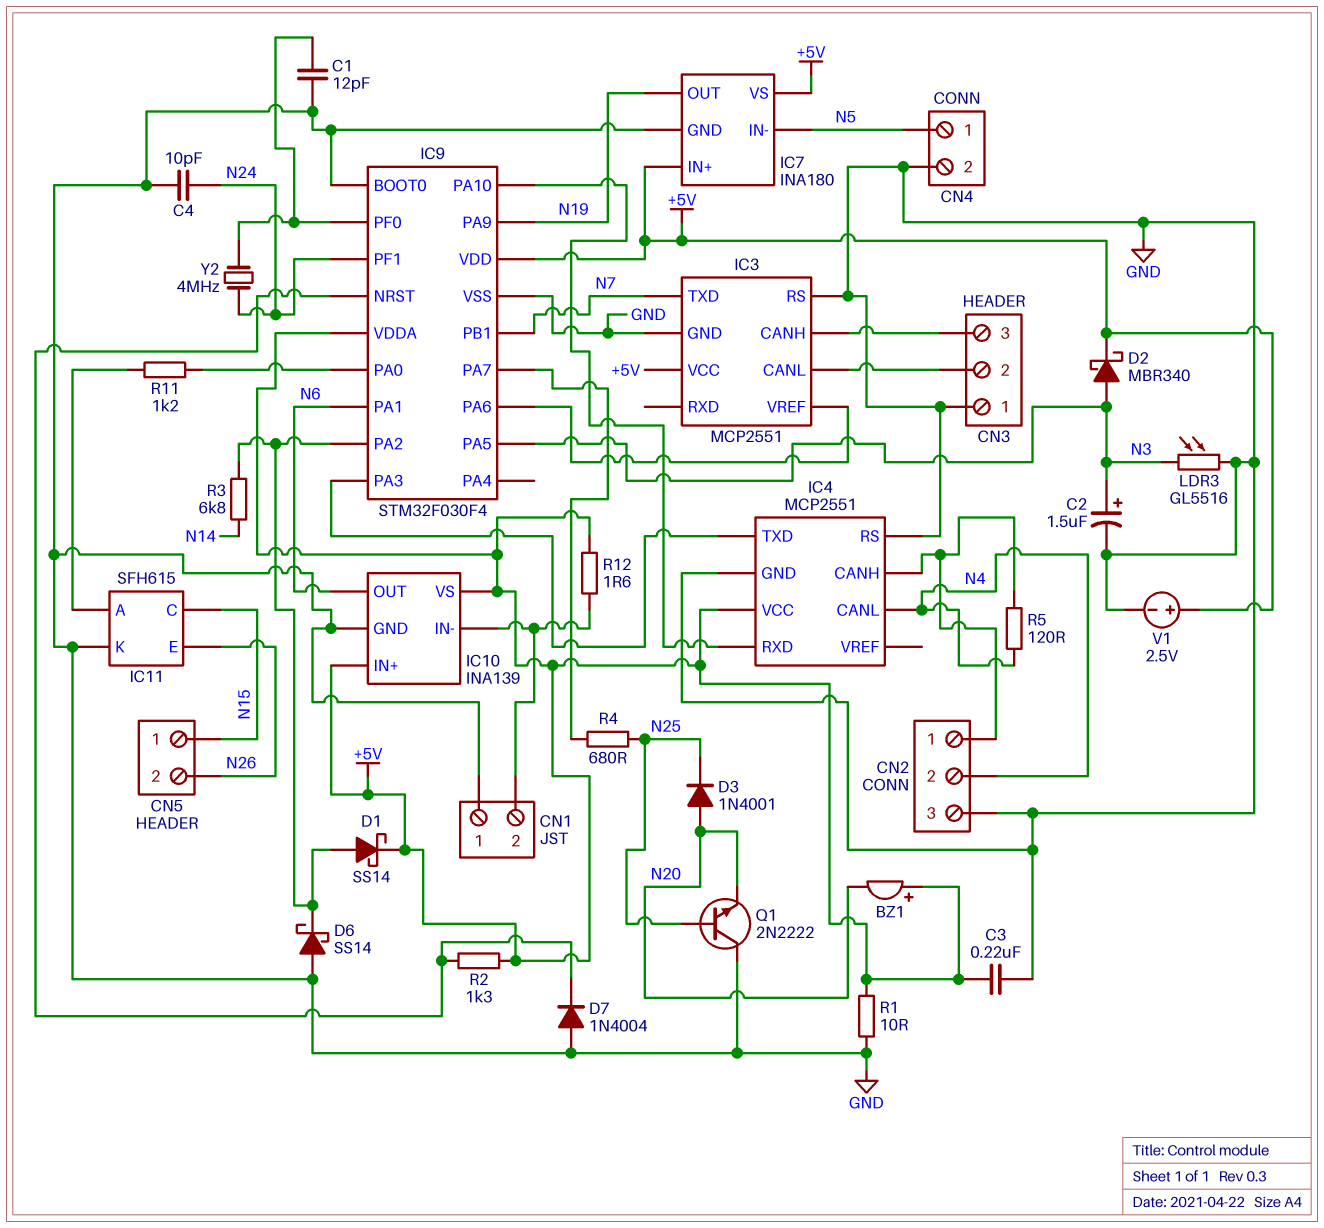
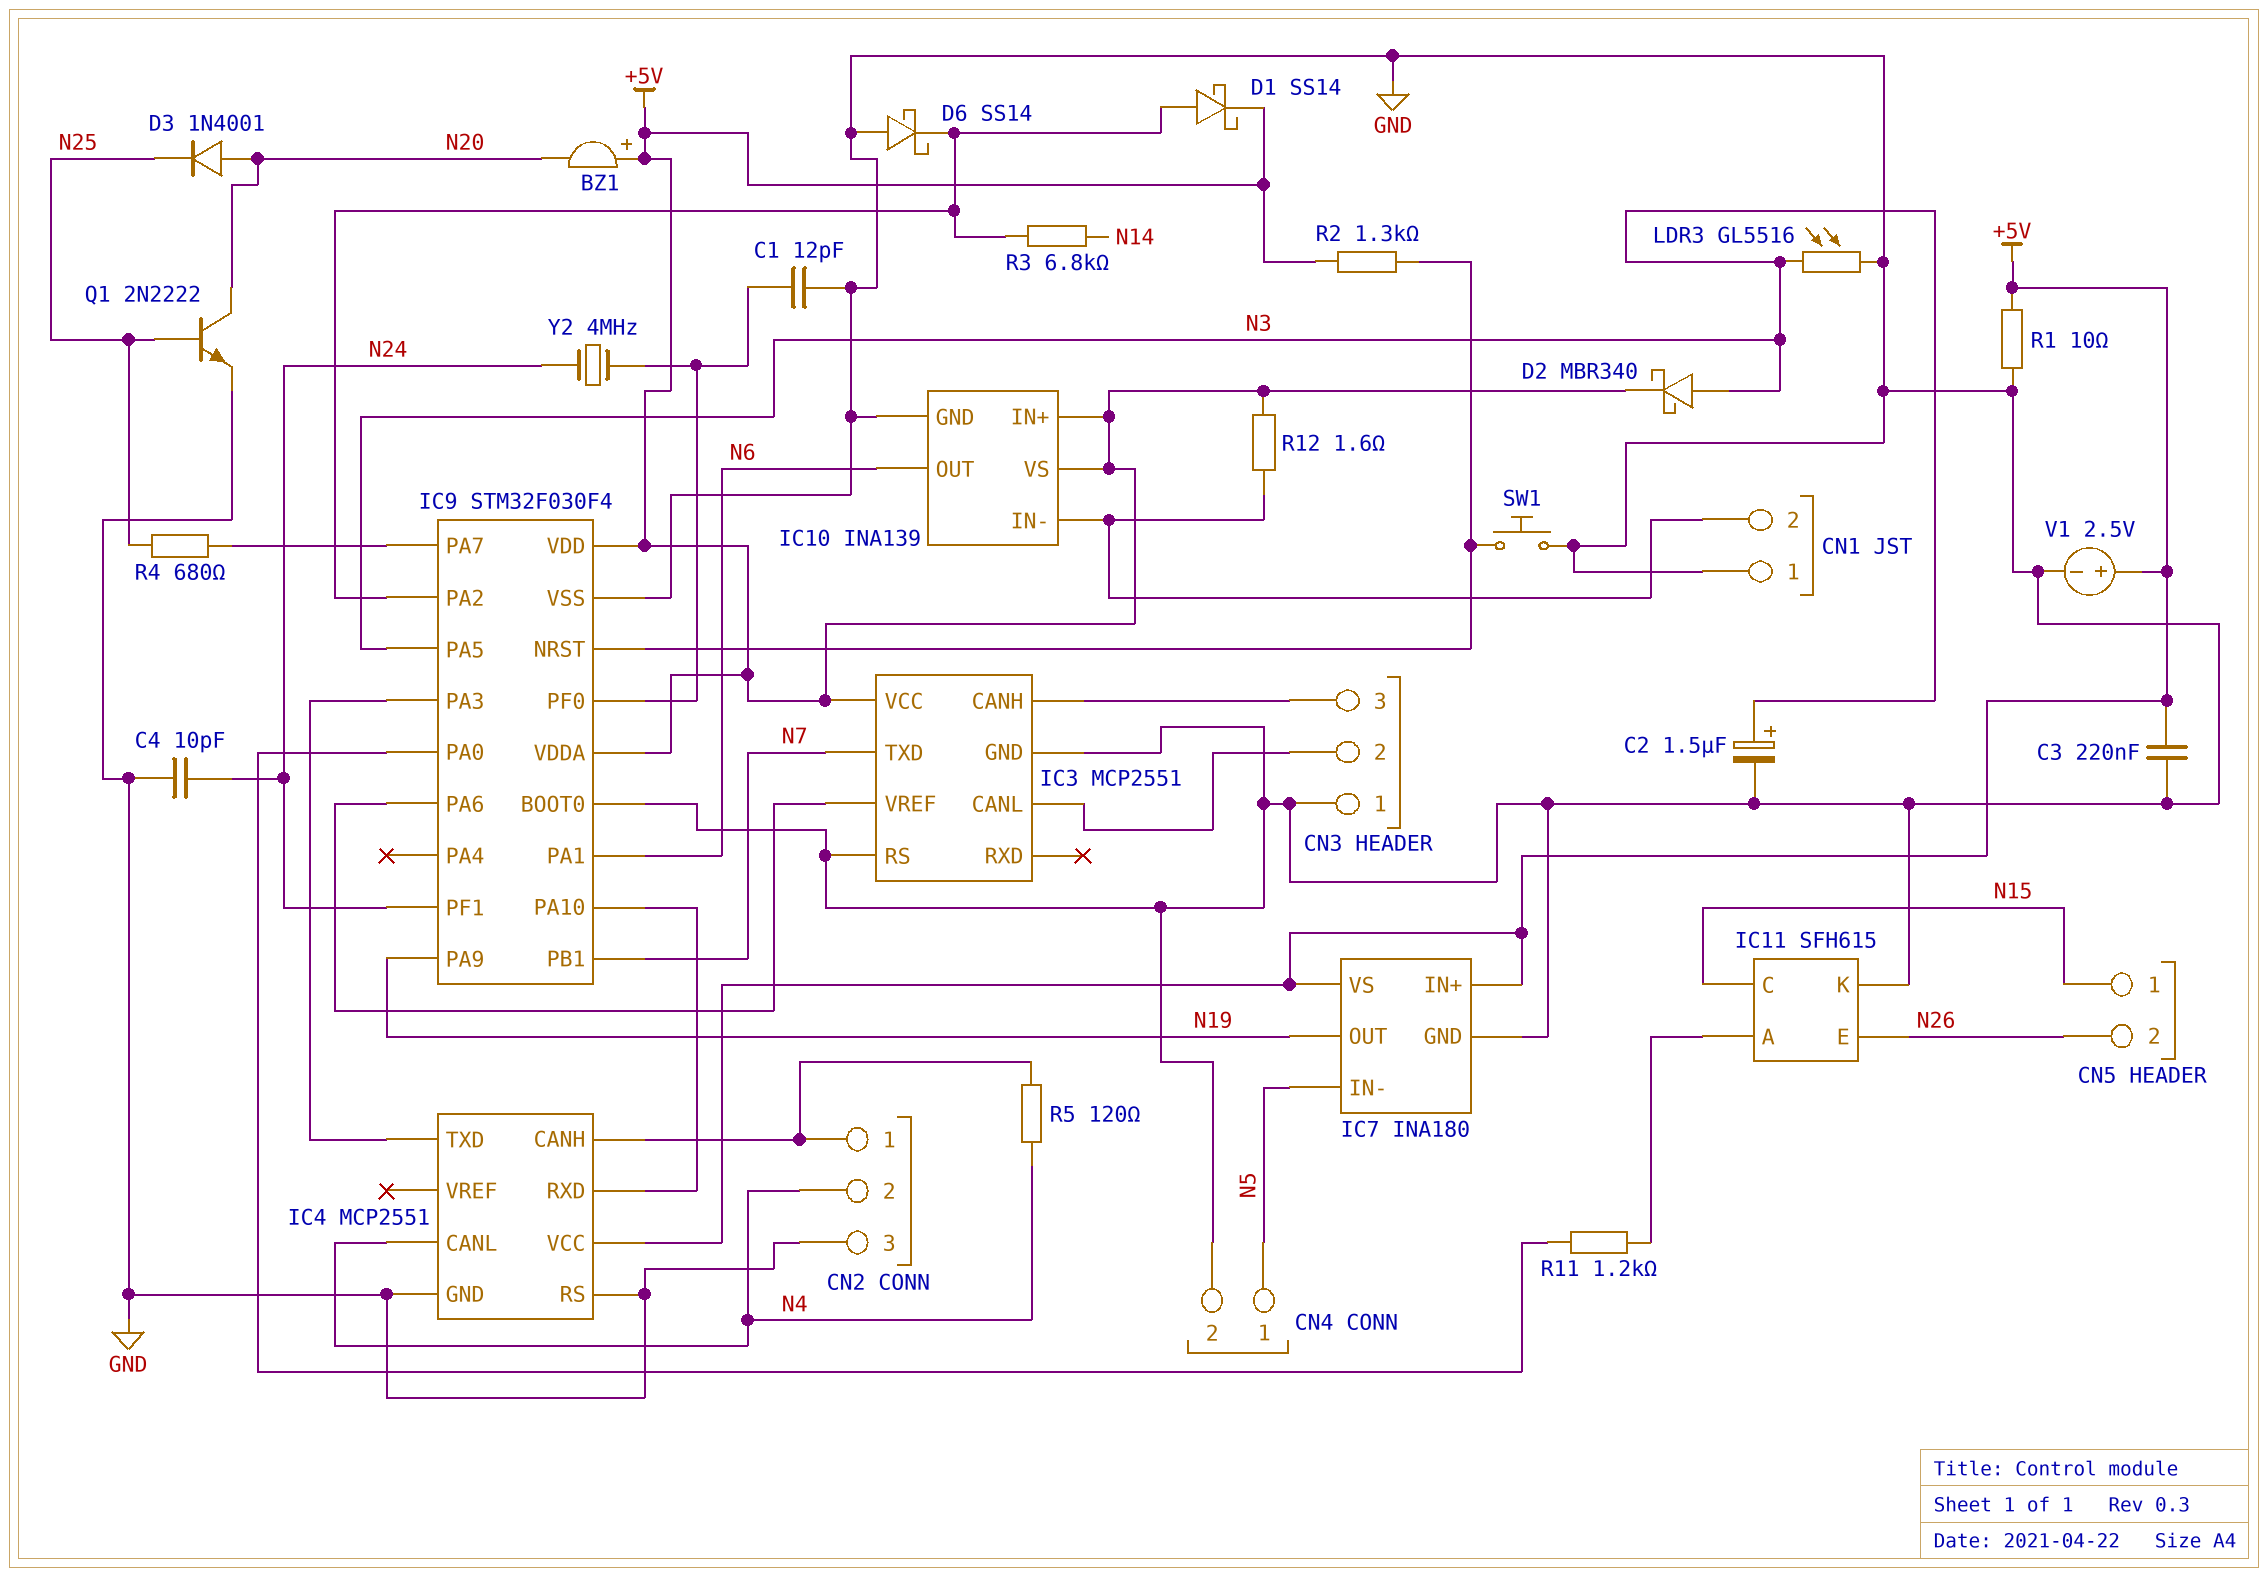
D7: diode 1N4004 (A GND, K IC9/NRST) -> none
Q1: NPN 2N2222 (B N25, C GND, E N20) -> NPN 2N2222 (B N25, C N20, E GND)
SW1: none -> button (GND, IC9/NRST)

